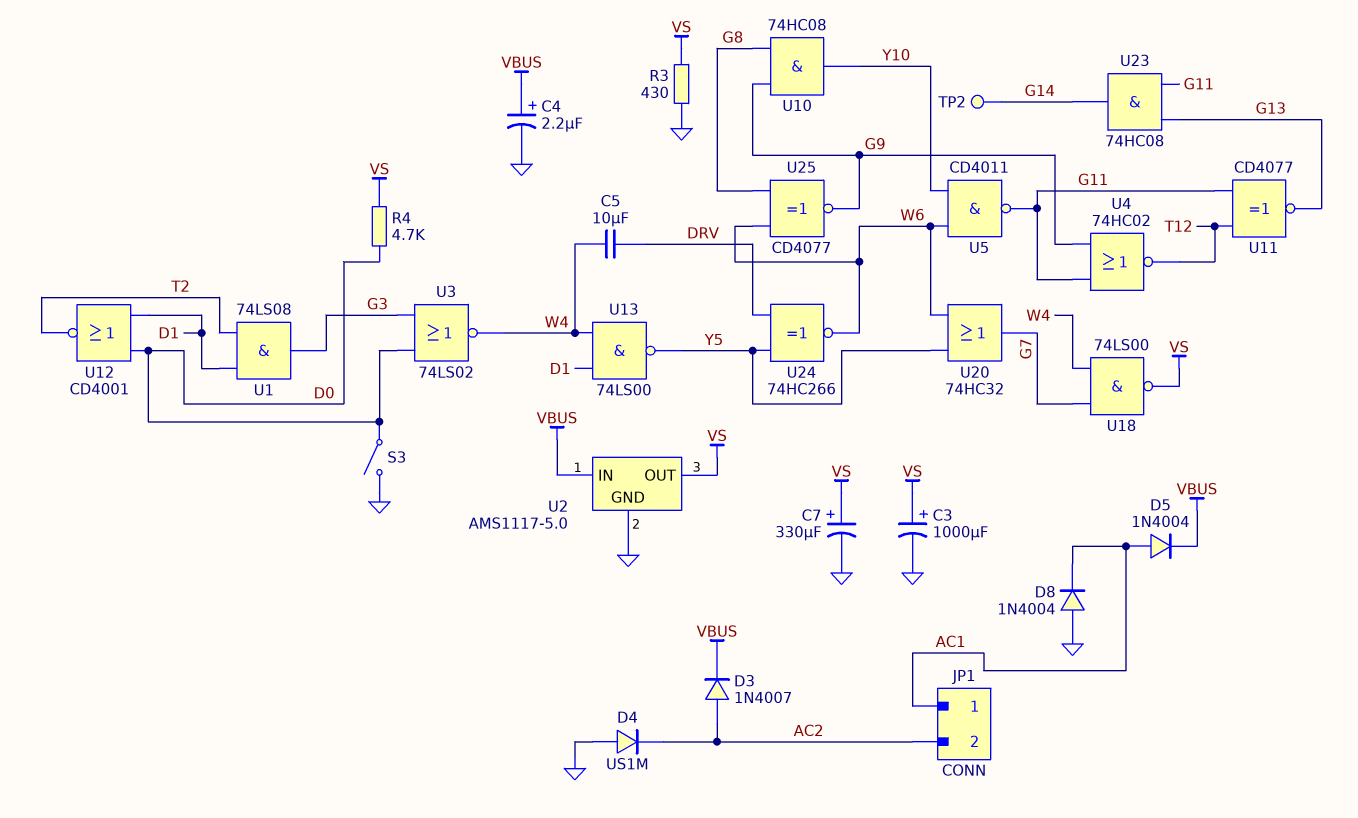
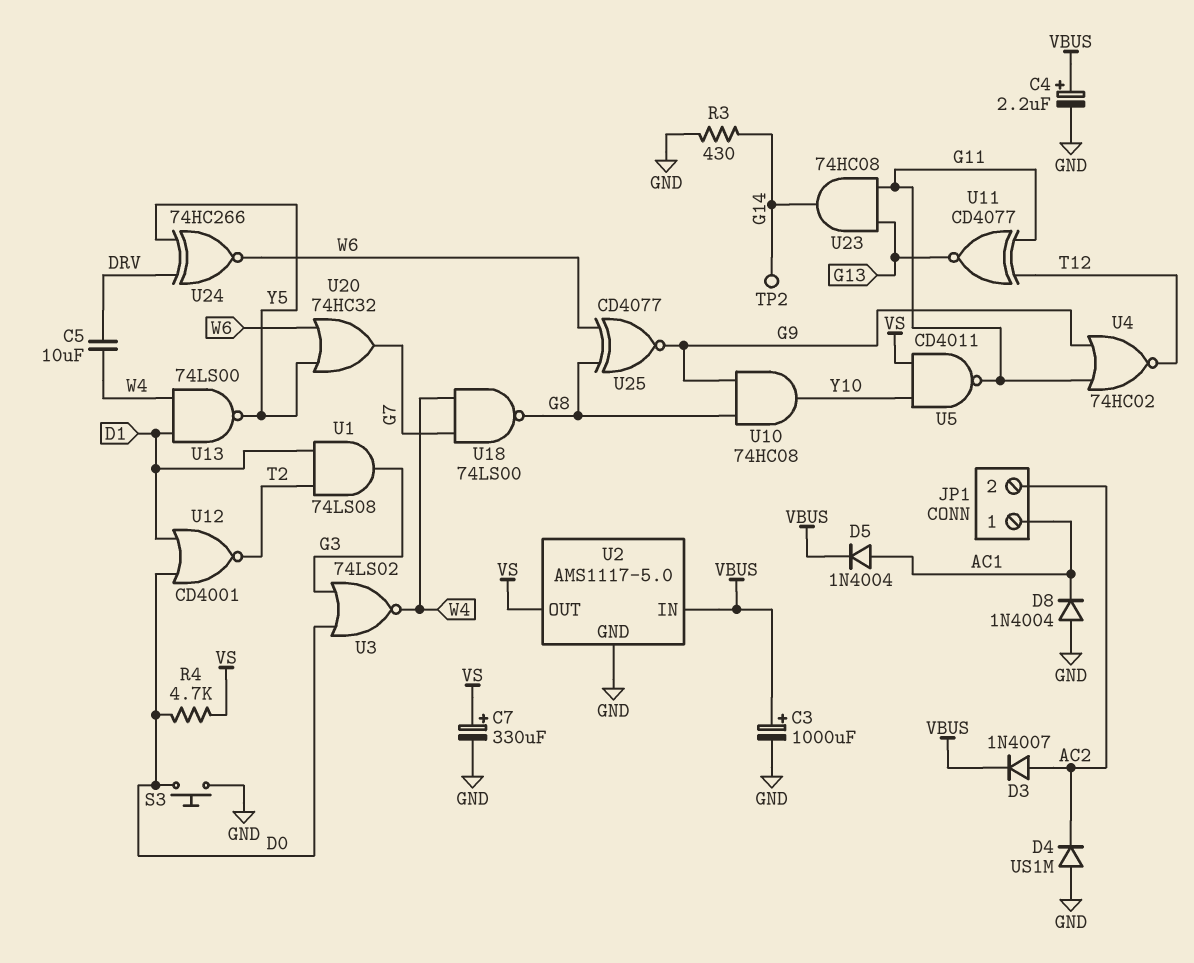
C3: 1000uF (plus VS, minus GND) -> 1000uF (plus VBUS, minus GND)
R3: 430 (GND, VS) -> 430 (G14, GND)
S3: switch (D0, GND) -> button (D0, GND)
U5: NAND CD4011 (in W6, in Y10, out G11) -> NAND CD4011 (in VS, in Y10, out G11)
U18: NAND 74LS00 (in G7, in W4, out VS) -> NAND 74LS00 (in G7, in W4, out G8)

